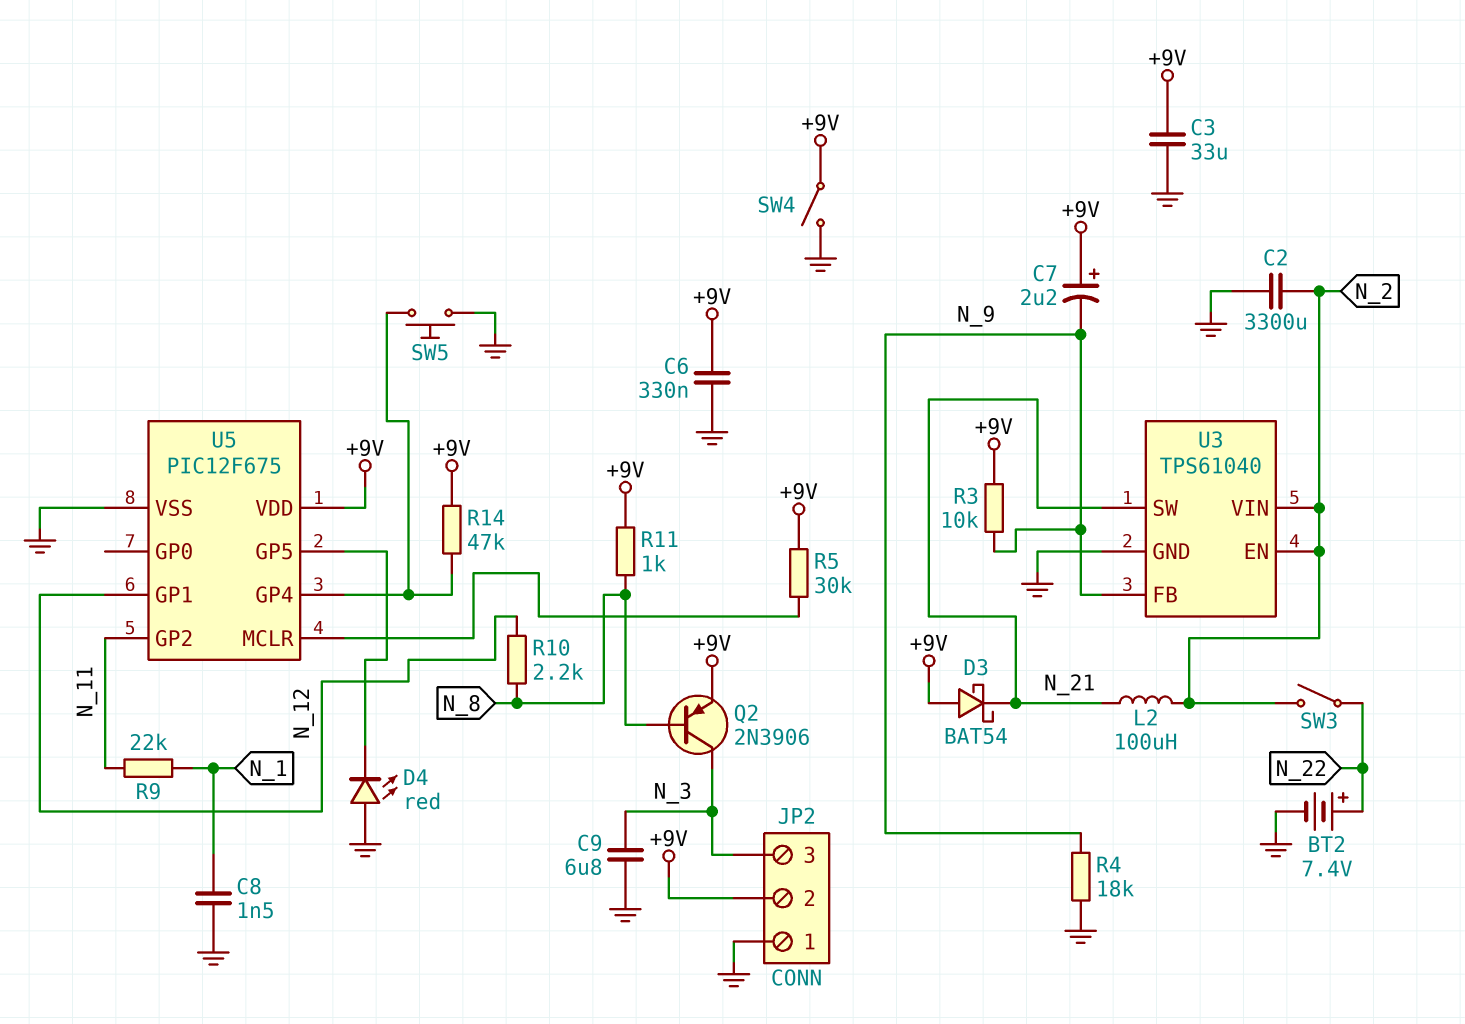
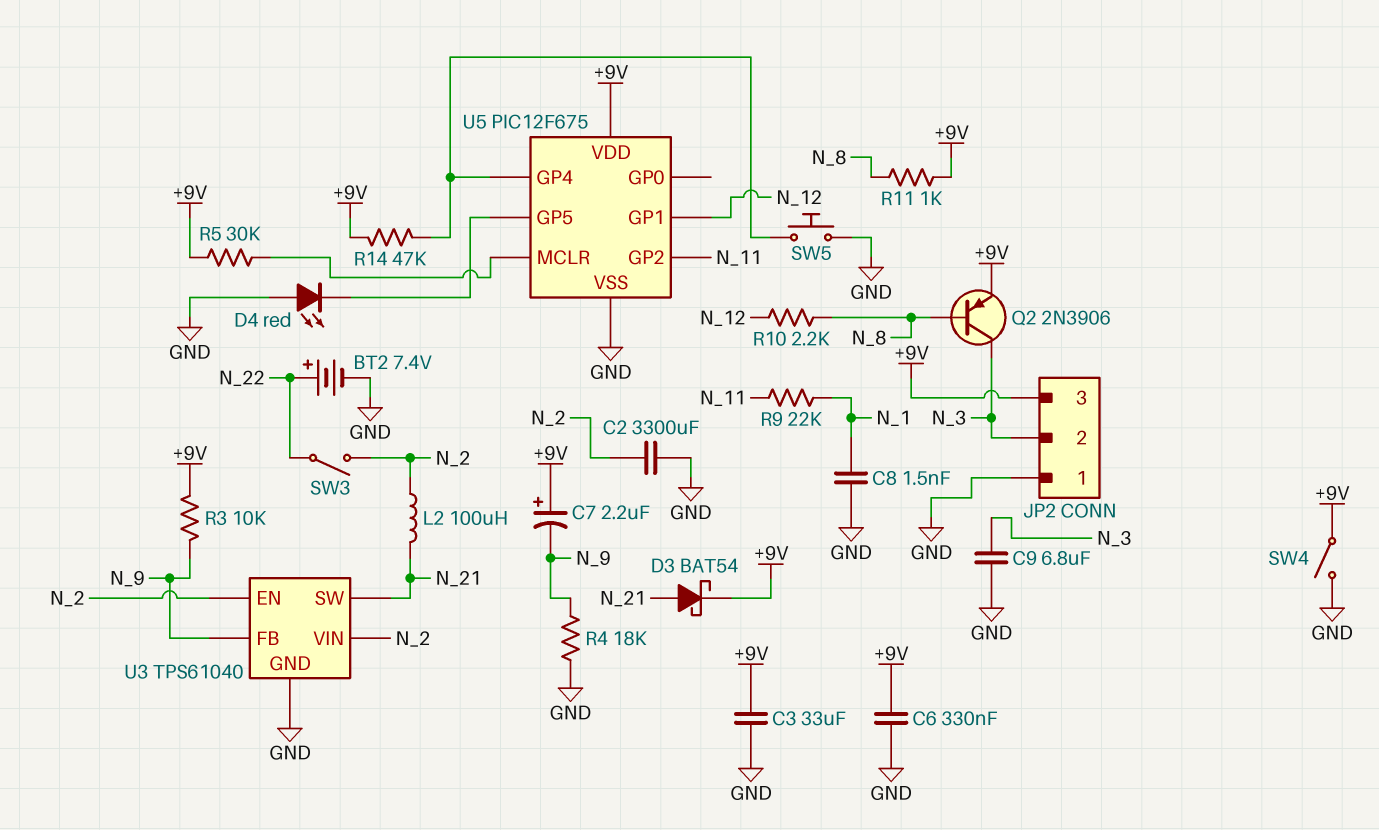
D3: schottky BAT54 (A +9V, K N_21) -> schottky BAT54 (A N_21, K +9V)
JP2 pin 2: +9V -> N_3
JP2 pin 3: N_3 -> +9V

